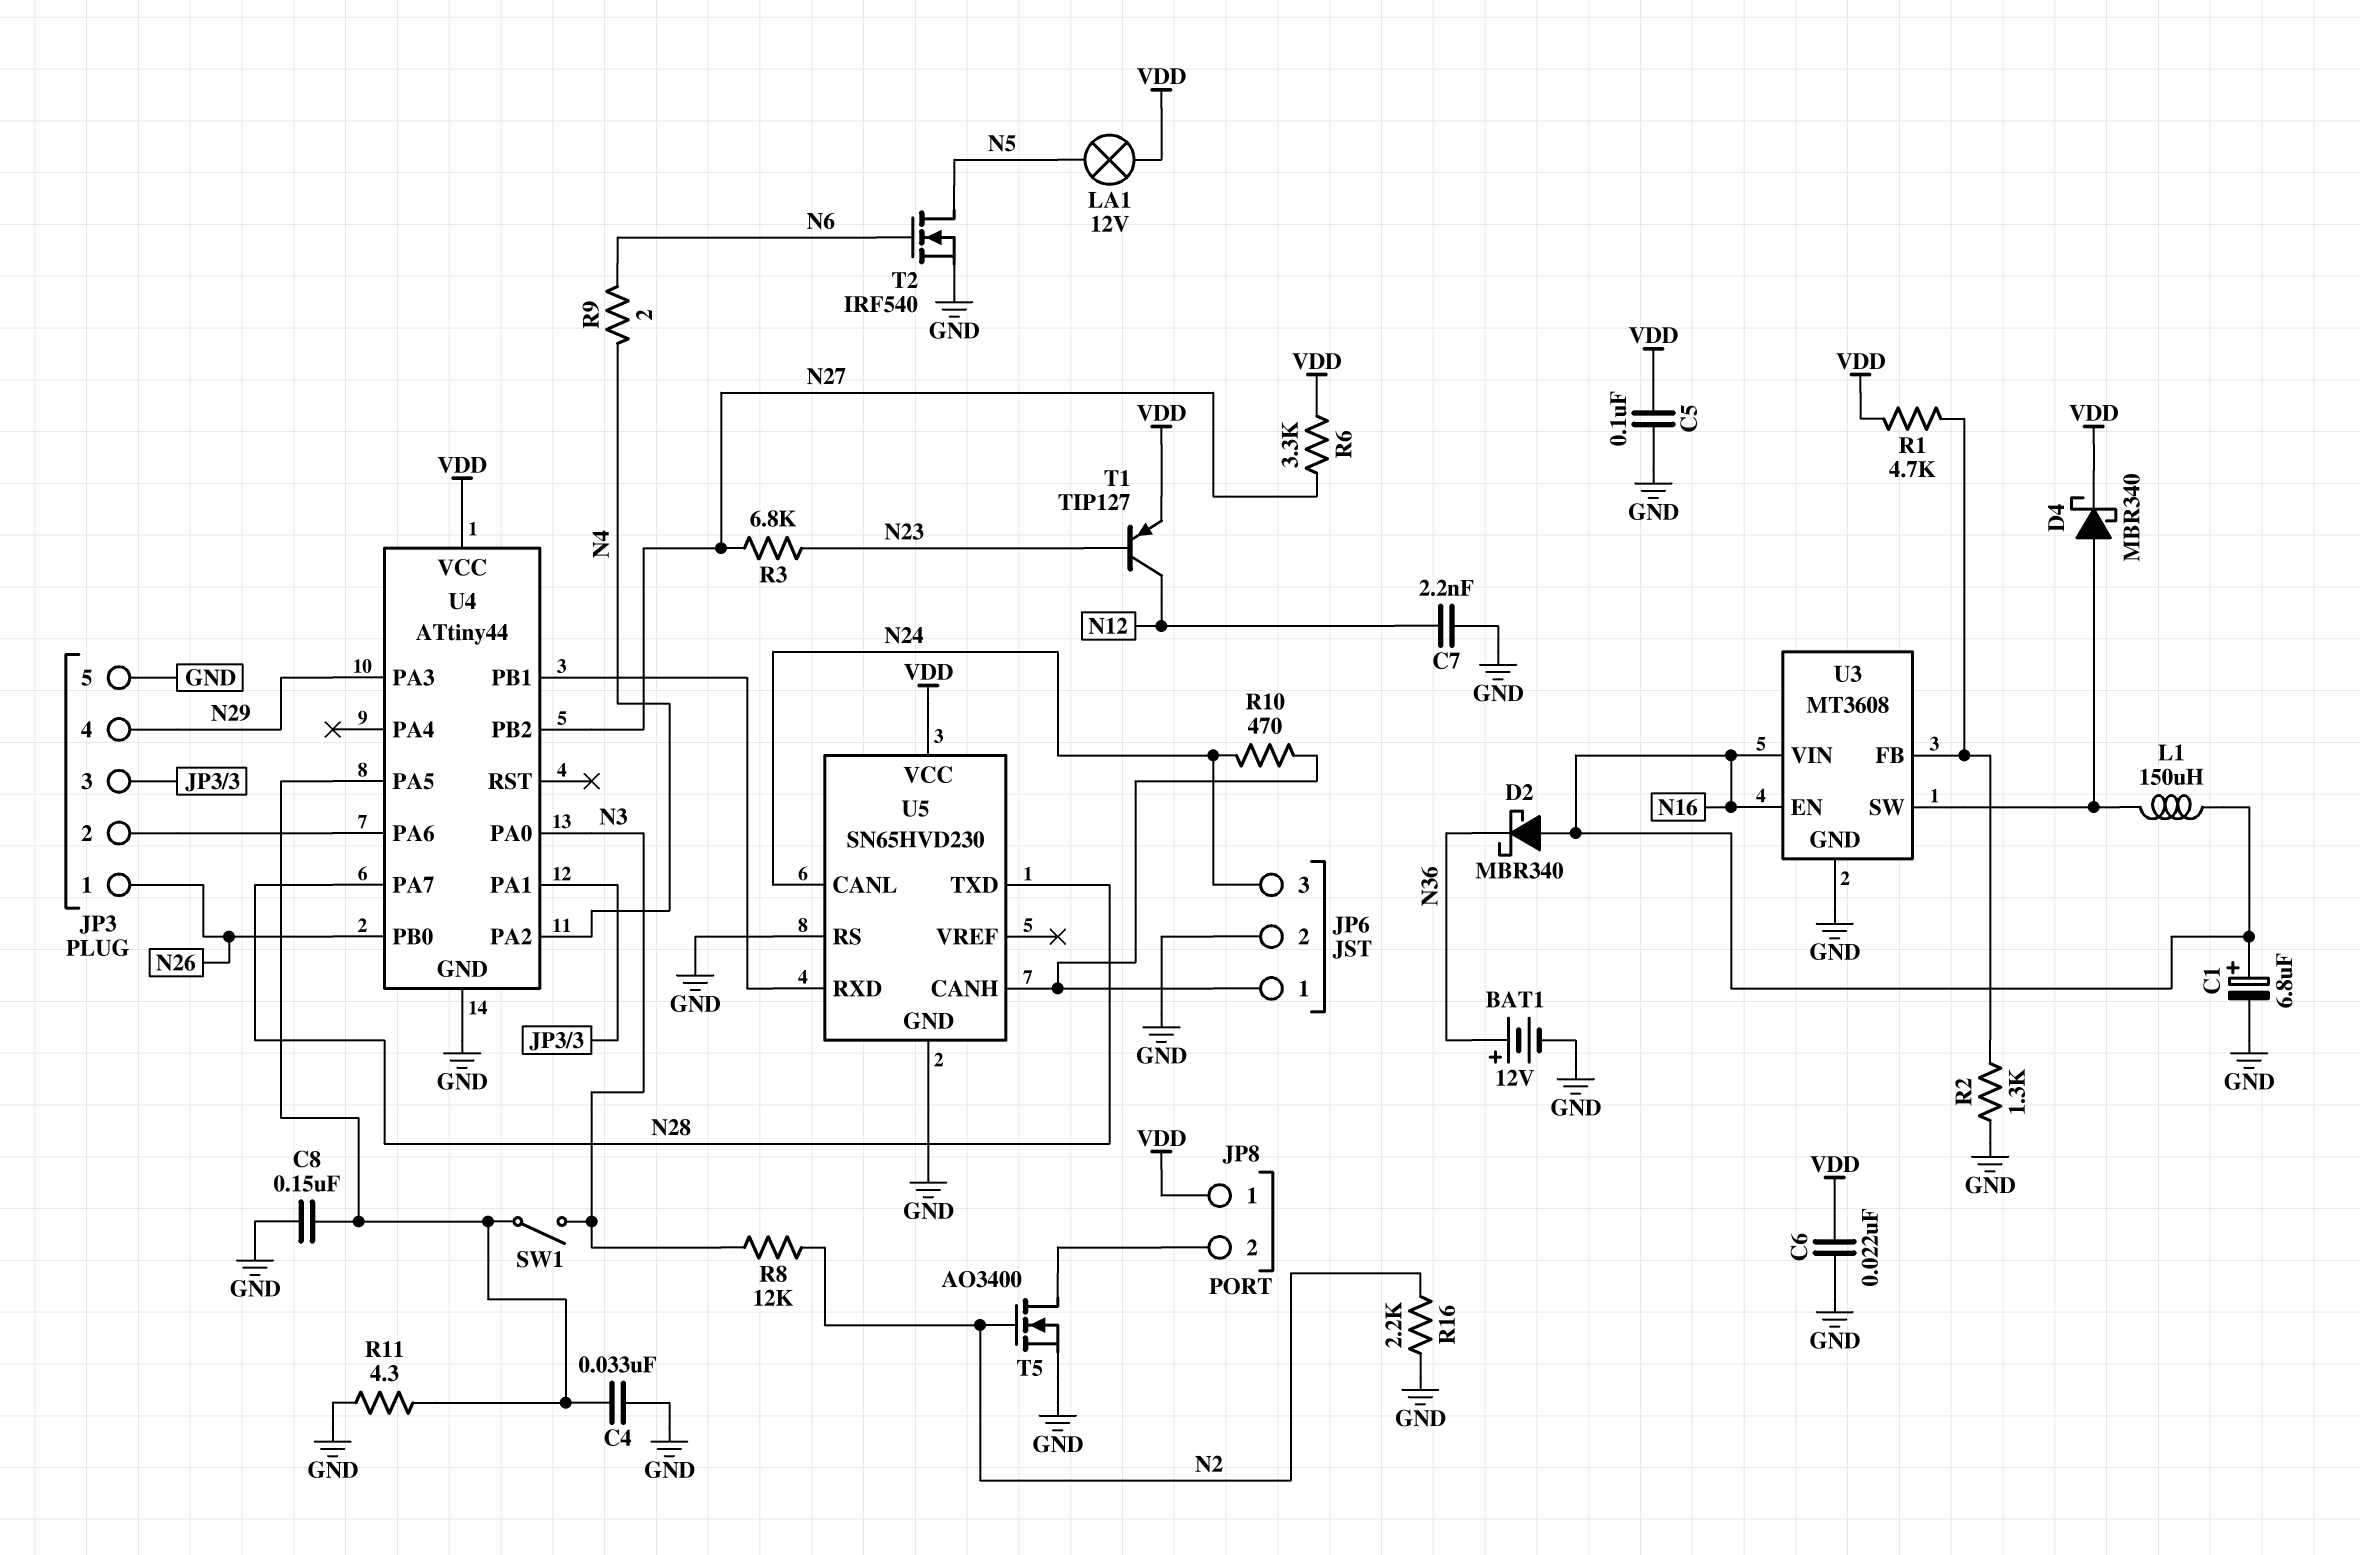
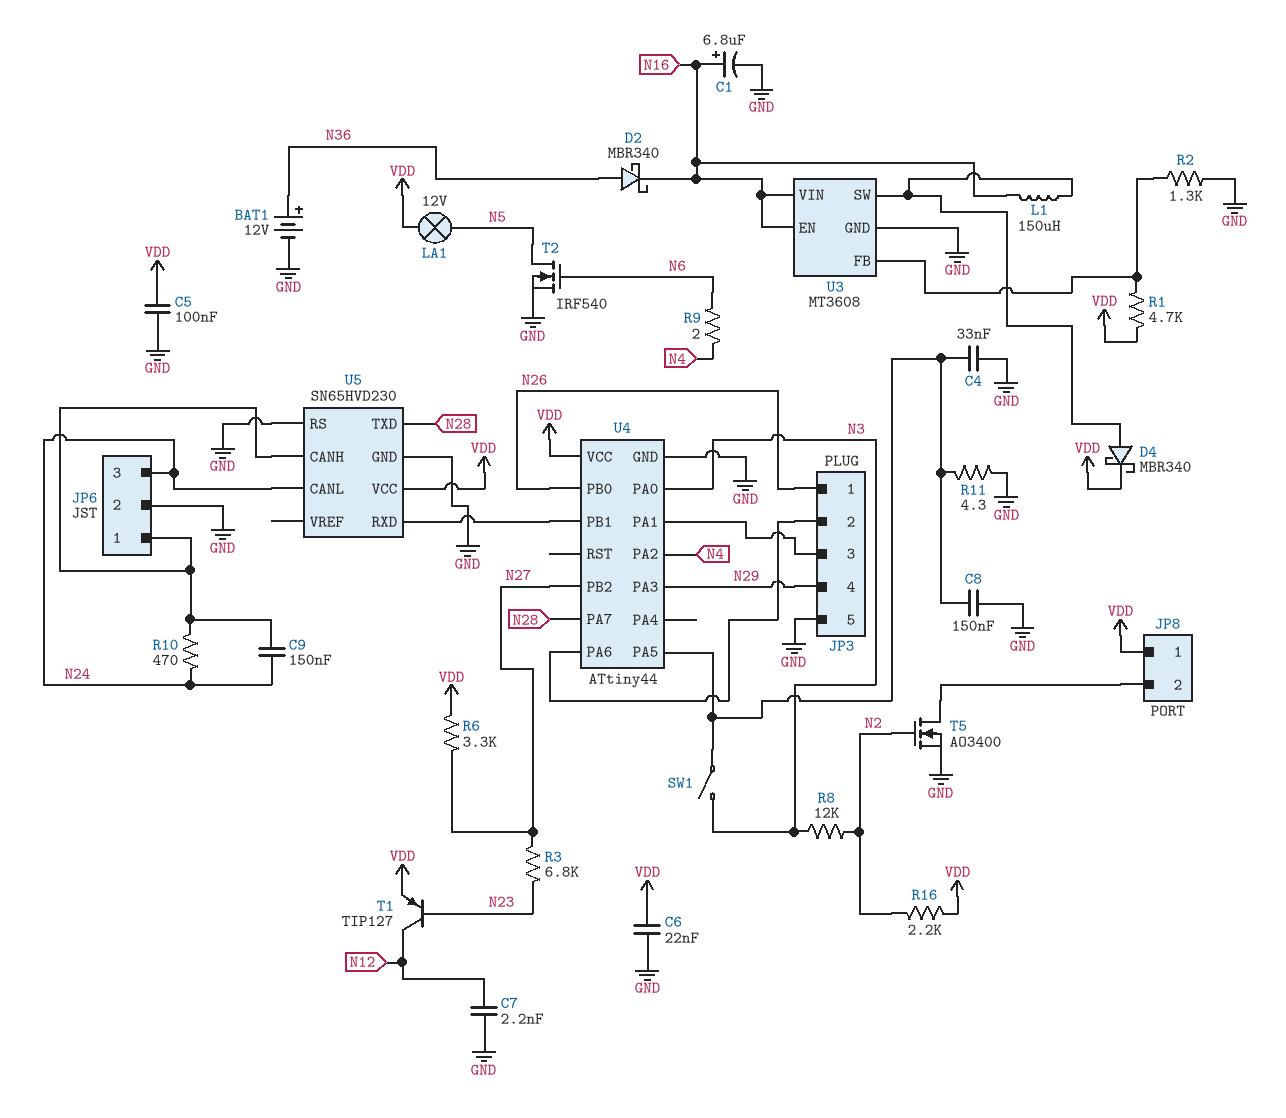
C9: none -> 150nF (JP6/1, N24)
D2: schottky MBR340 (A N16, K N36) -> schottky MBR340 (A N36, K N16)
R16: 2.2k (GND, N2) -> 2.2k (N2, VDD)

